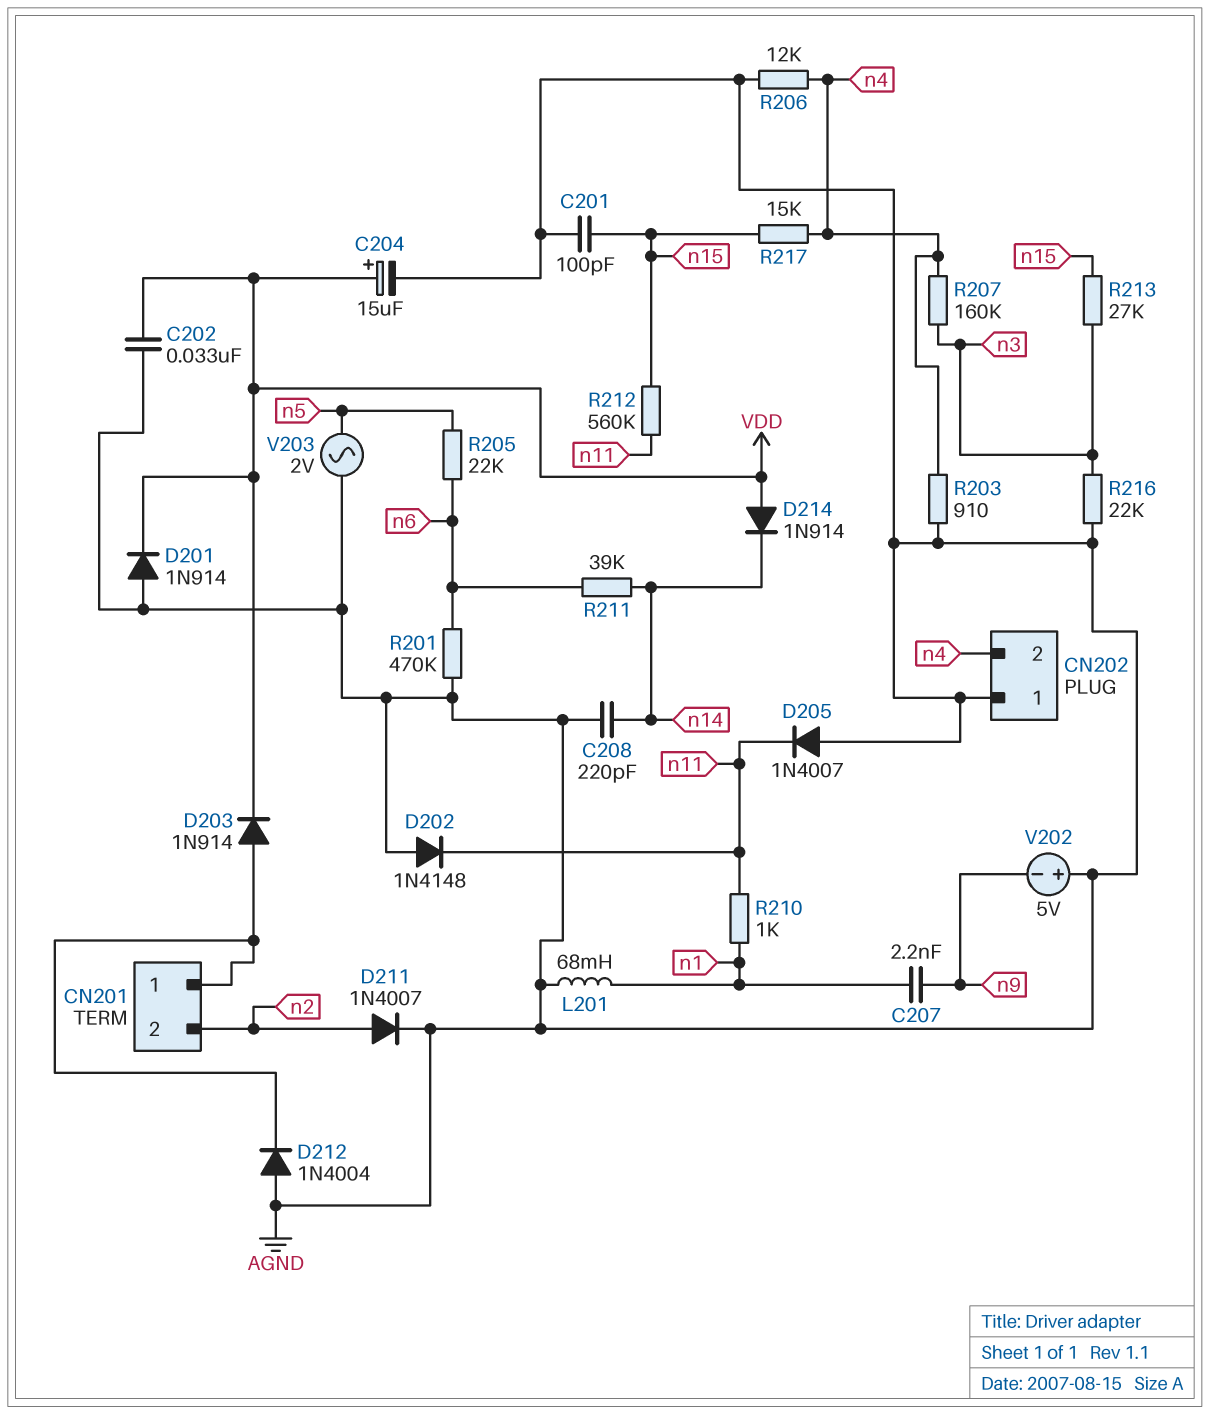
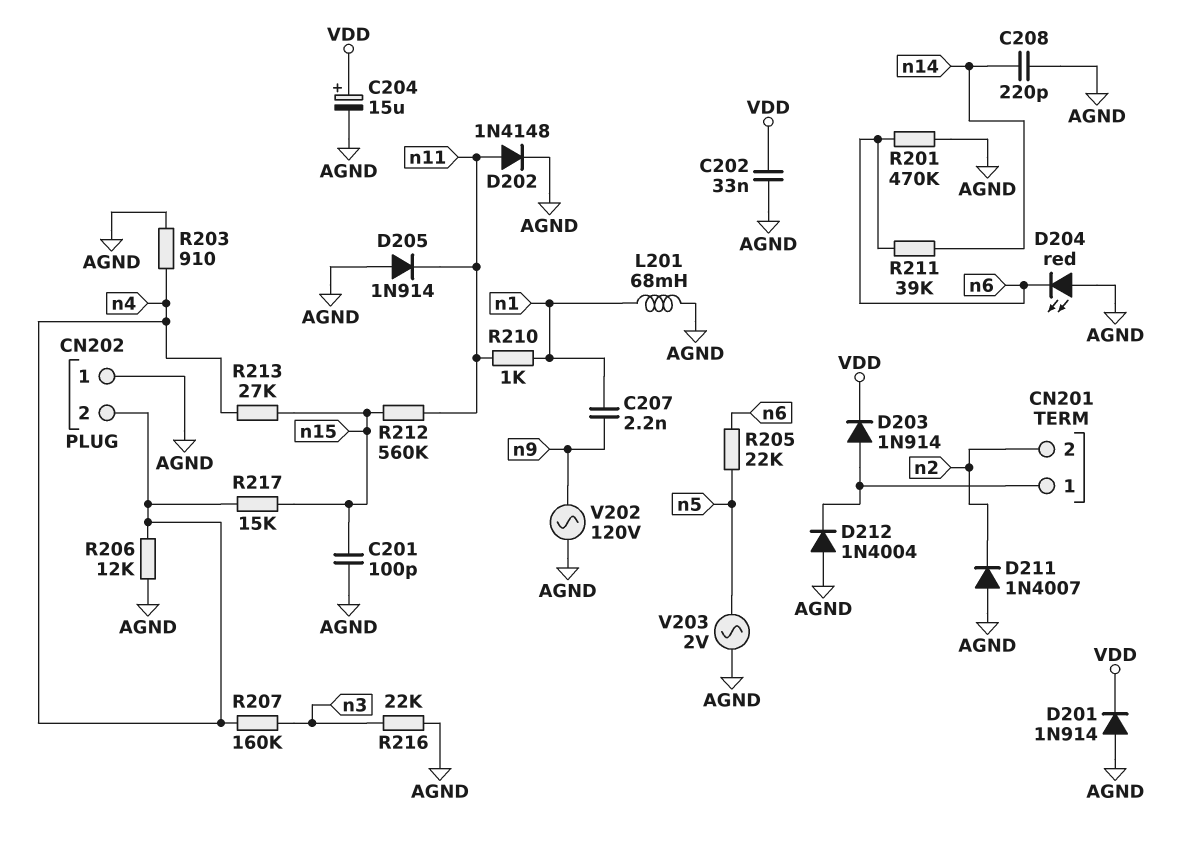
D202: diode 1N4148 (A AGND, K n11) -> diode 1N4148 (A n11, K AGND)
D204: none -> LED red (A AGND, K n6)
D205: diode 1N4007 (A AGND, K n11) -> diode 1N914 (A AGND, K n11)
D211: diode 1N4007 (A n2, K AGND) -> diode 1N4007 (A AGND, K n2)
D214: diode 1N914 (A VDD, K n14) -> none
R213: 27k (n3, n15) -> 27k (n4, n15)
V202: 5V (plus AGND, minus n9) -> AC 120V (AGND, n9)

